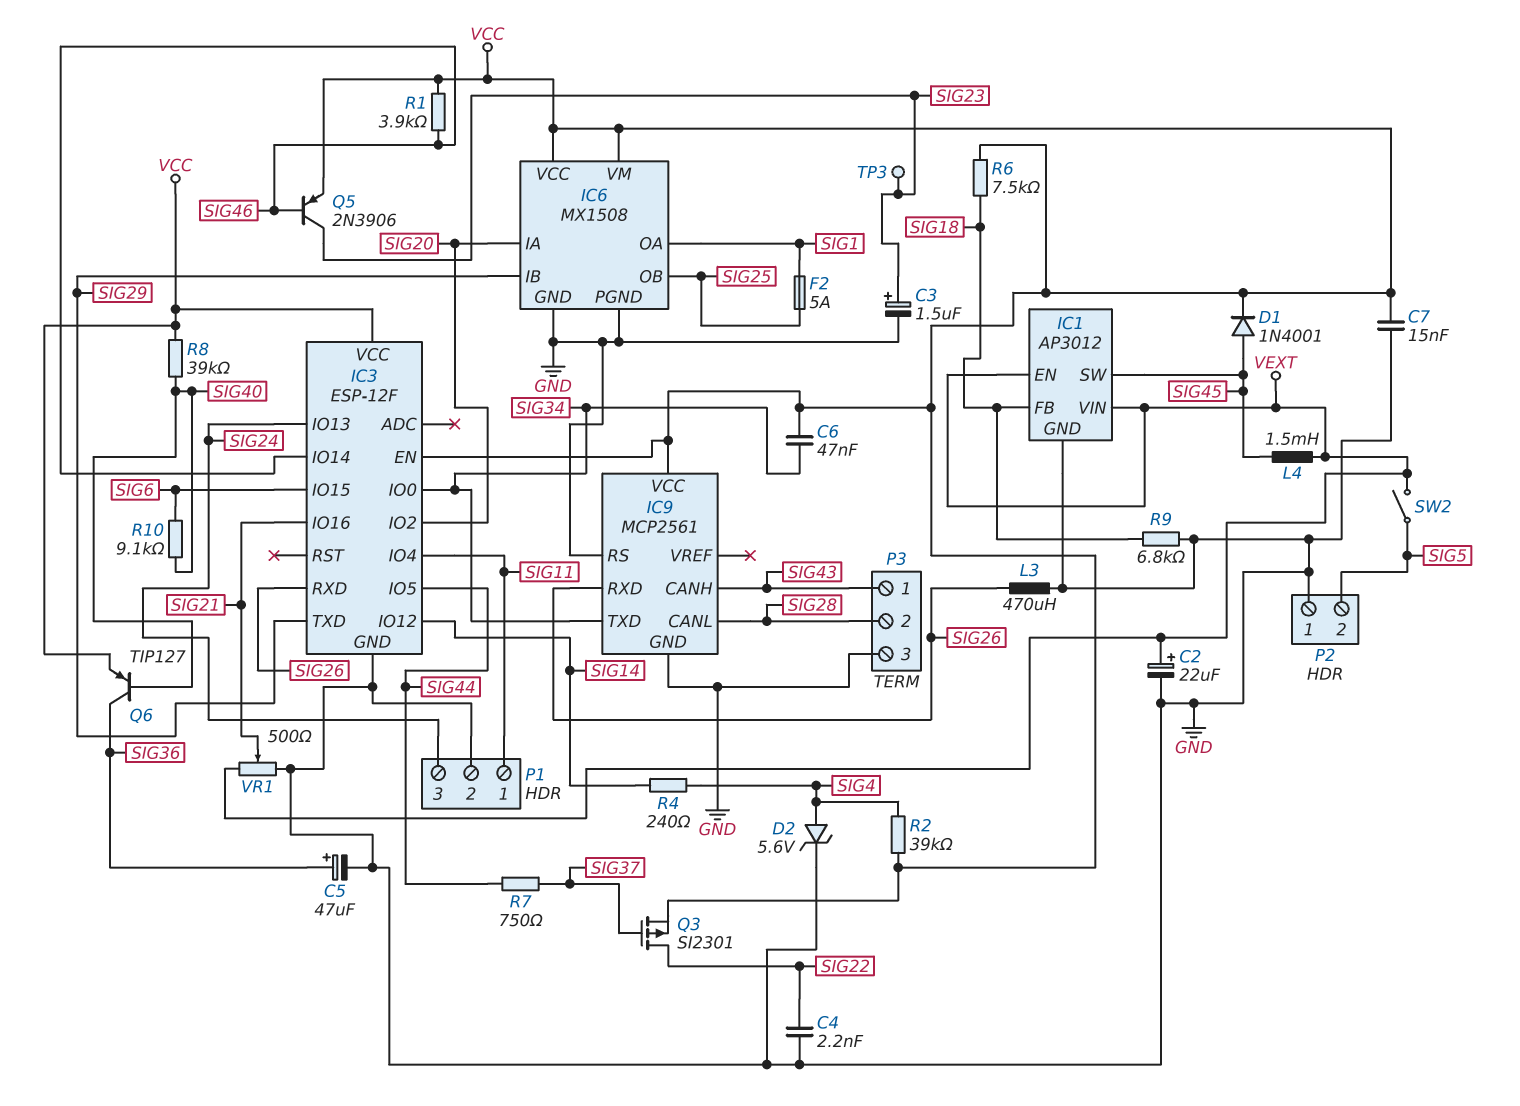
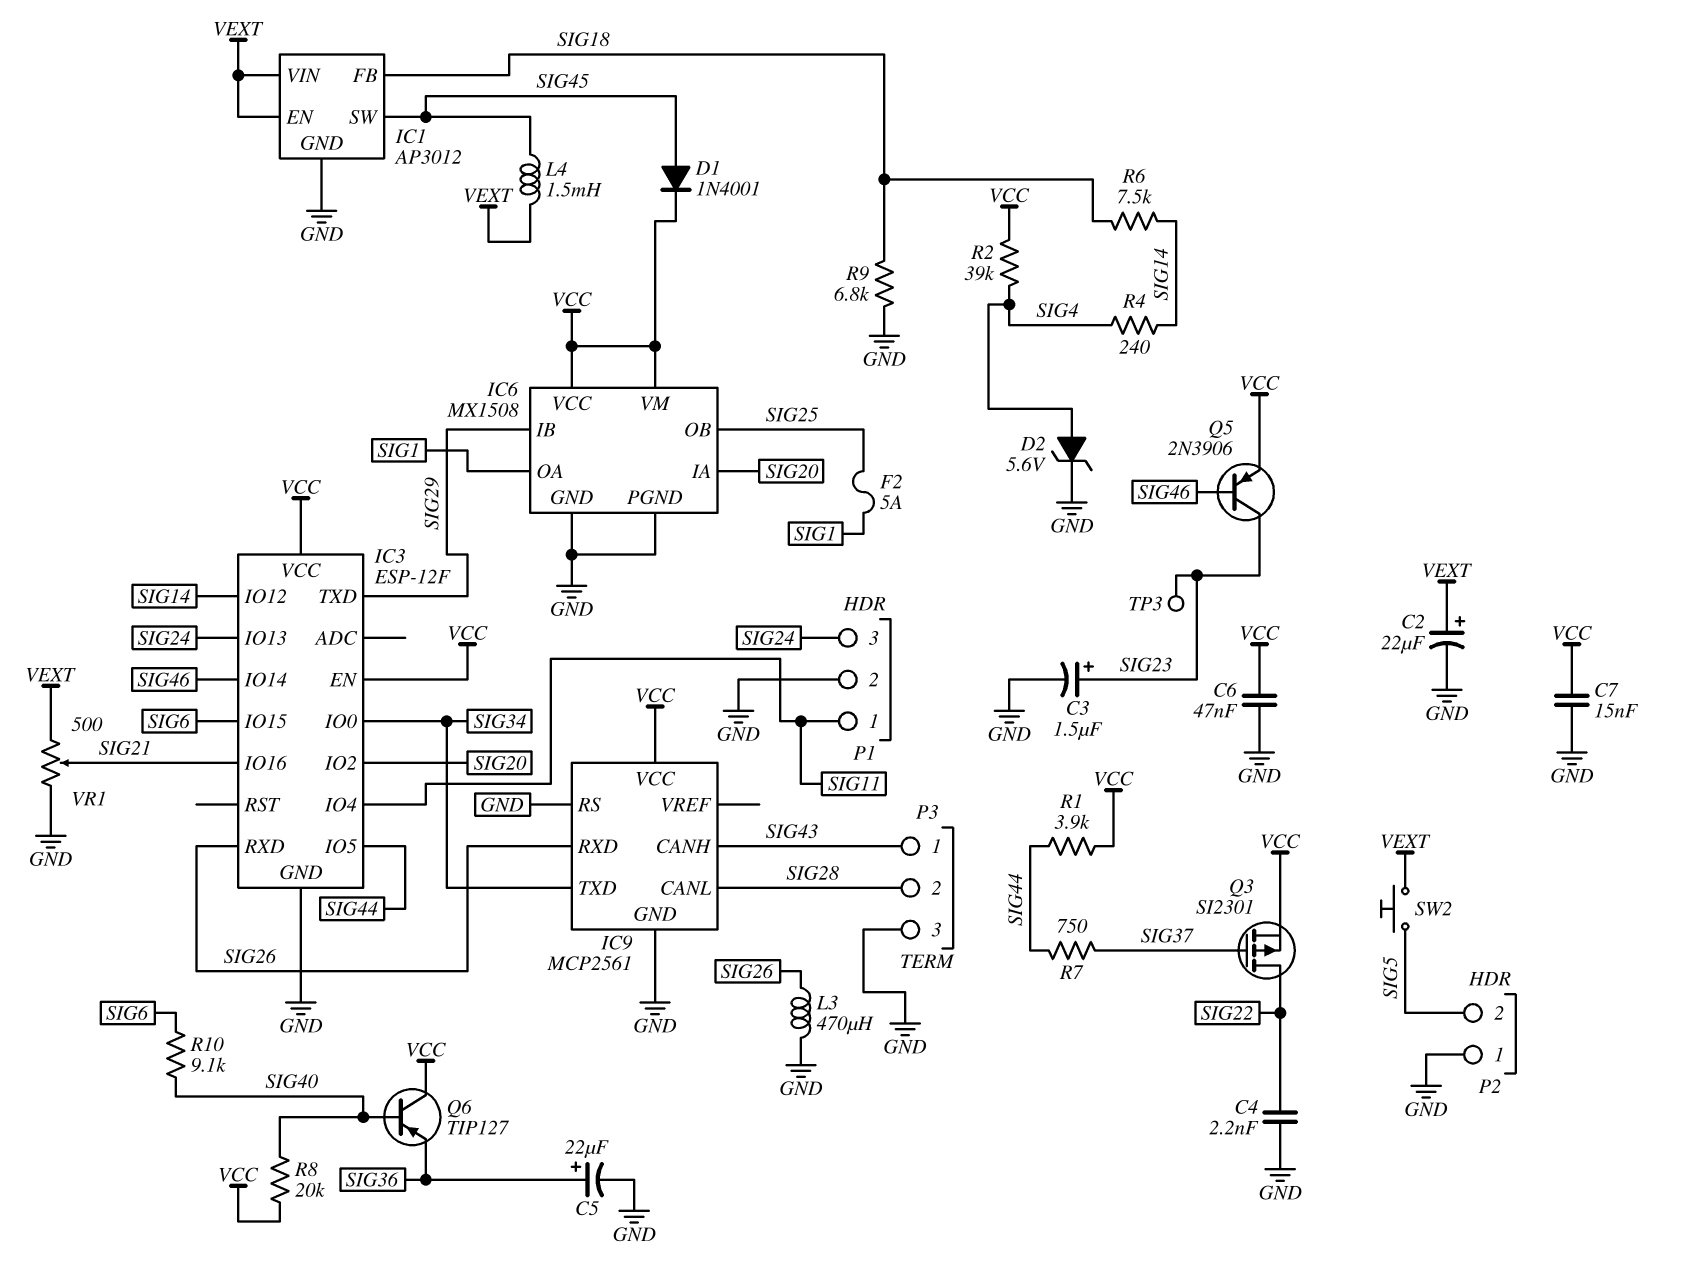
C5: 47uF (plus SIG36, minus GND) -> 22uF (plus SIG36, minus GND)
C6: 47nF (SIG34, VCC) -> 47nF (GND, VCC)
Q6: PNP TIP127 (B SIG40, C SIG36, E VCC) -> PNP TIP127 (B SIG40, C VCC, E SIG36)
R1: 3.9k (SIG46, VCC) -> 3.9k (SIG44, VCC)
R6: 7.5k (SIG18, VCC) -> 7.5k (SIG14, SIG18)
R8: 39k (SIG40, VCC) -> 20k (SIG40, VCC)
SW2: switch (SIG5, VEXT) -> button (SIG5, VEXT)

